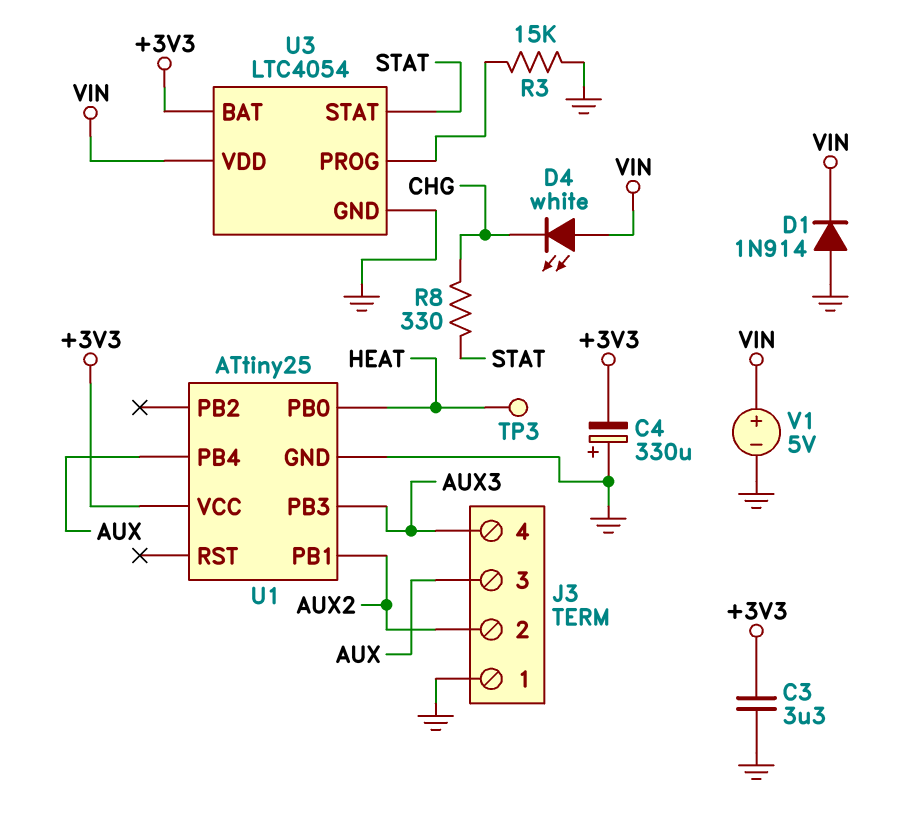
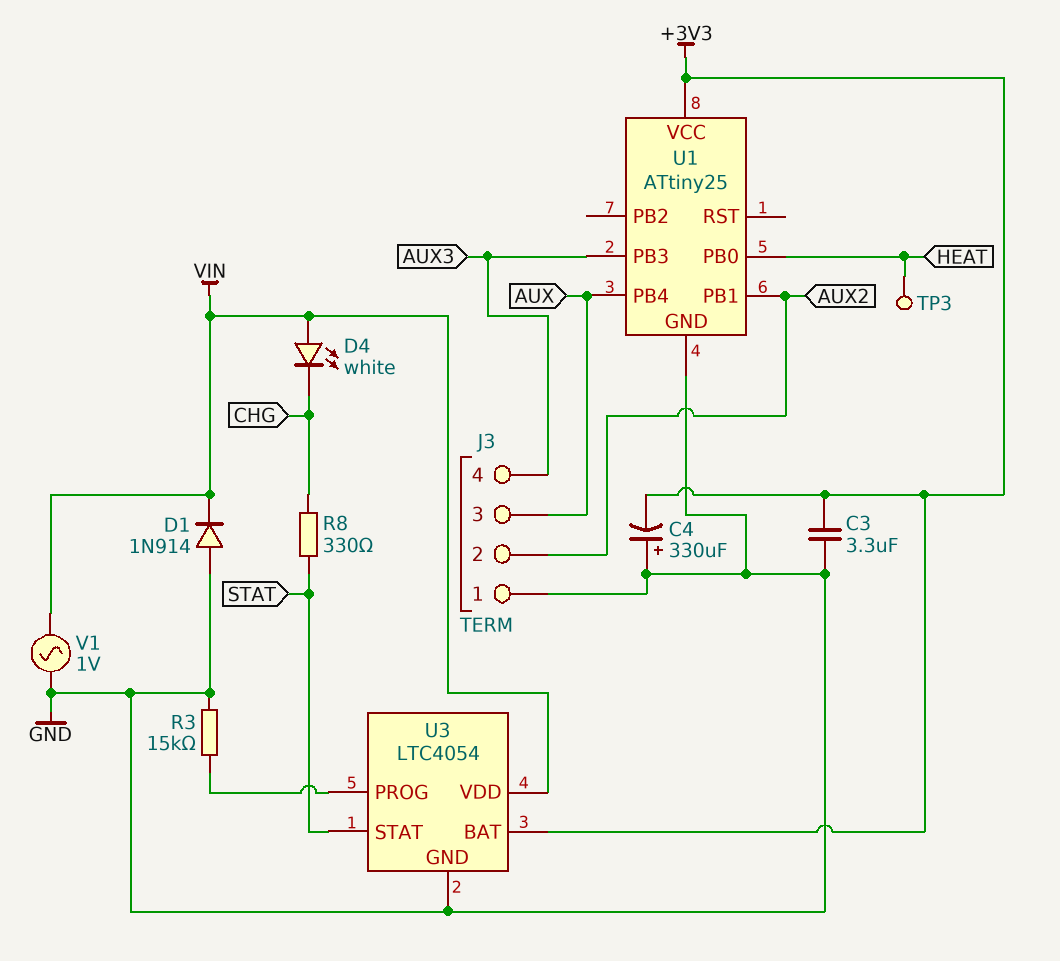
V1: 5V (plus VIN, minus GND) -> AC 1V (GND, VIN)

